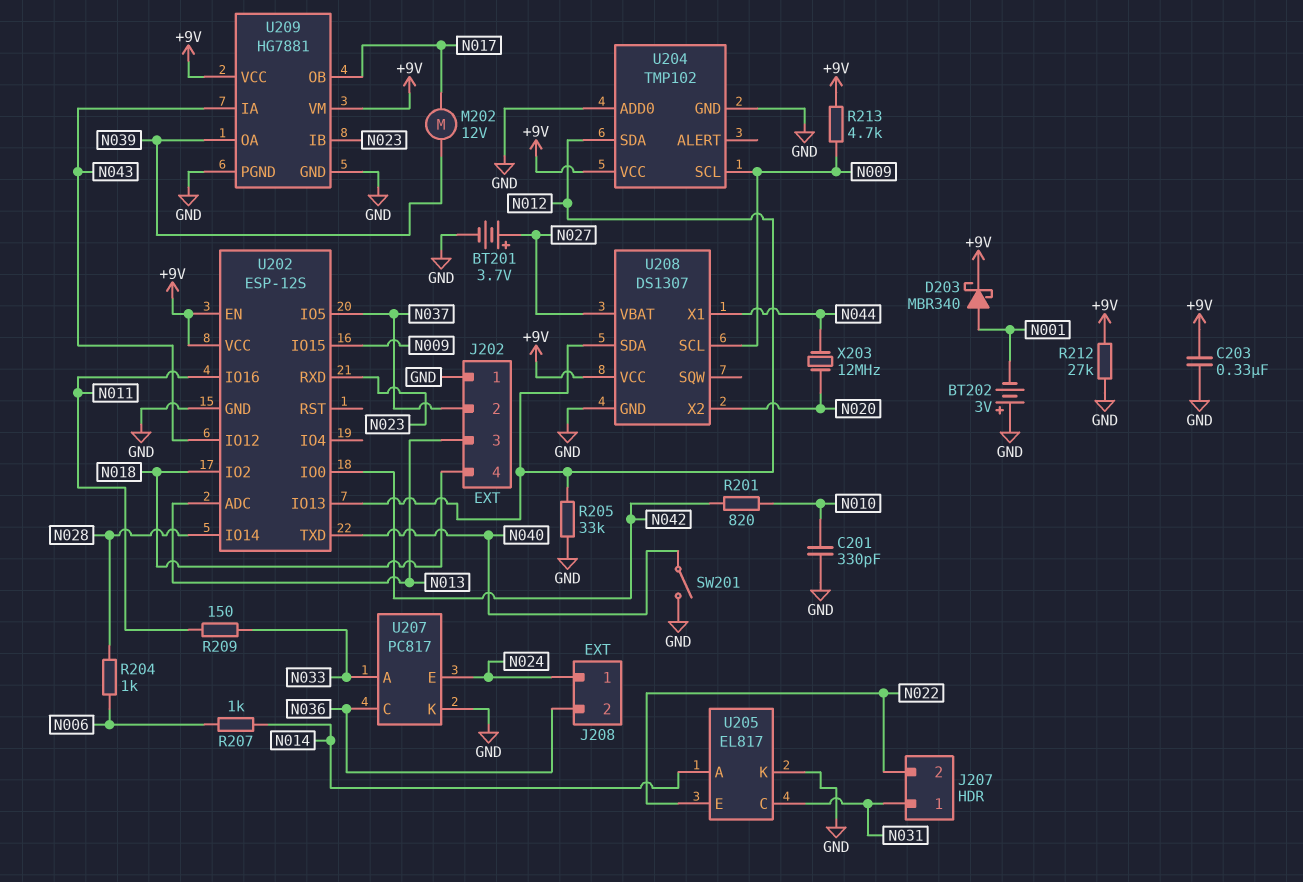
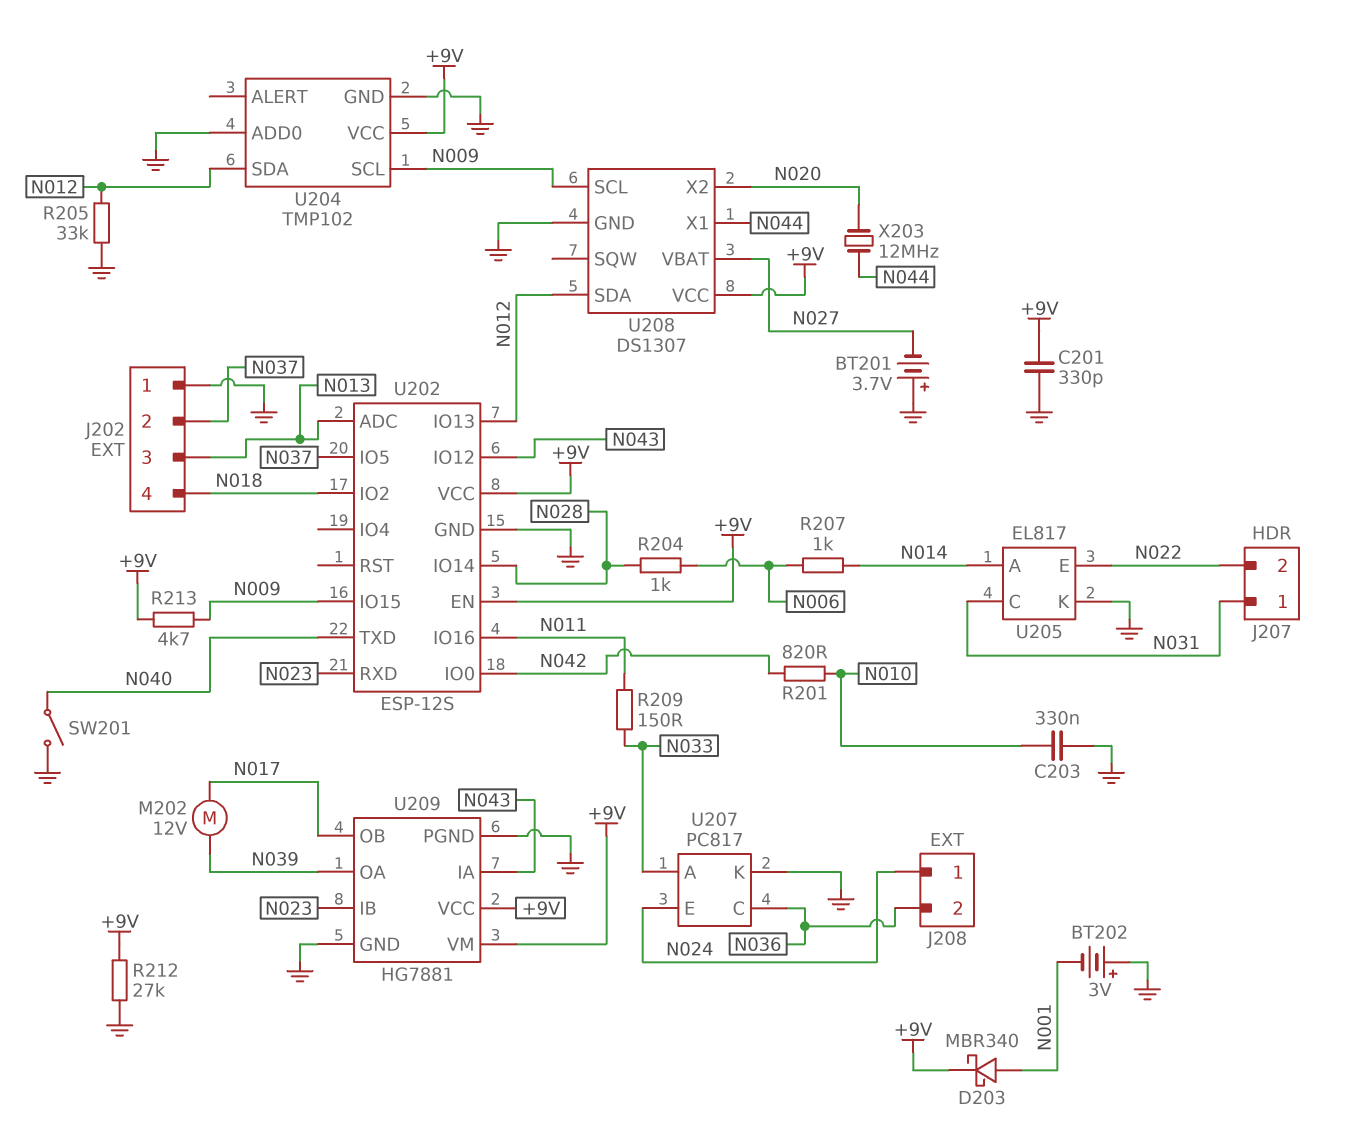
BT201: 3.7V (plus N027, minus GND) -> 3.7V (plus GND, minus N027)
C201: 330pF (GND, N010) -> 330pF (+9V, GND)
C203: 330nF (+9V, GND) -> 330nF (GND, N010)

